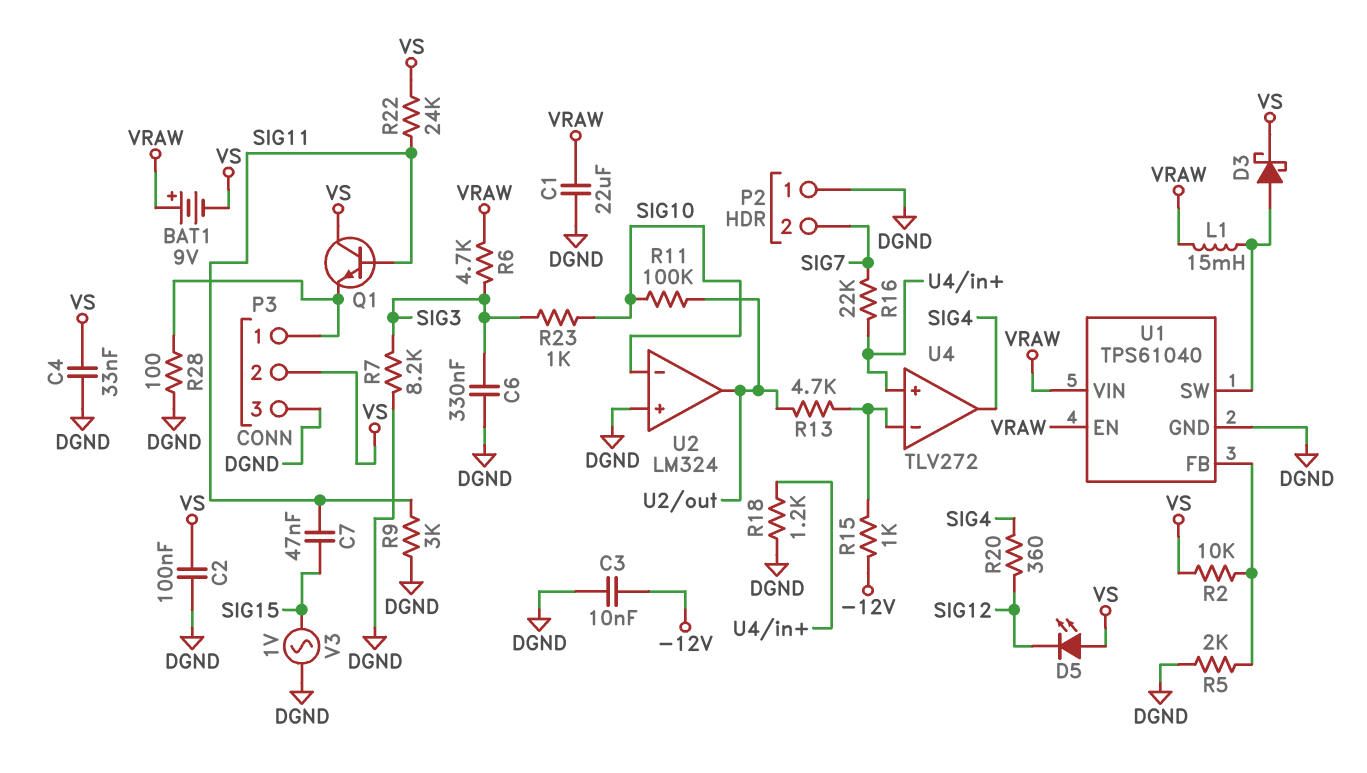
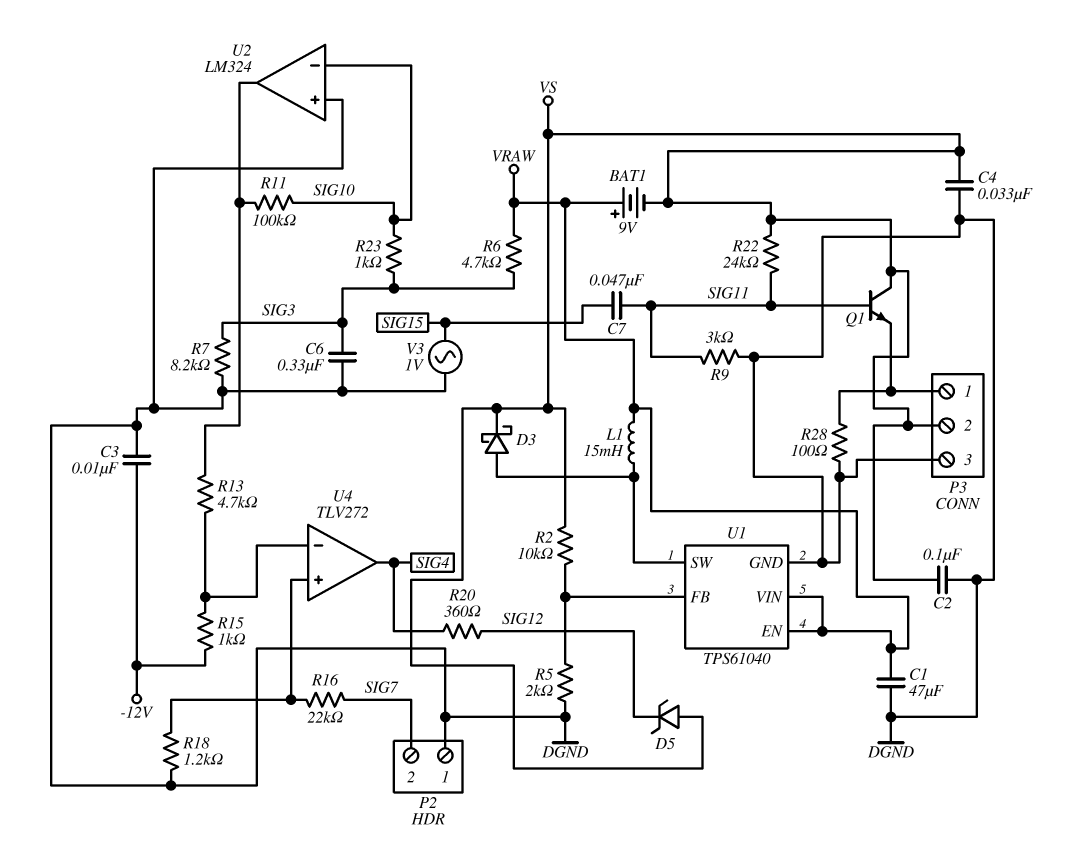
C1: 22uF (DGND, VRAW) -> 47uF (DGND, VRAW)
D5: LED (A VS, K SIG12) -> zener (A VS, K SIG12)

